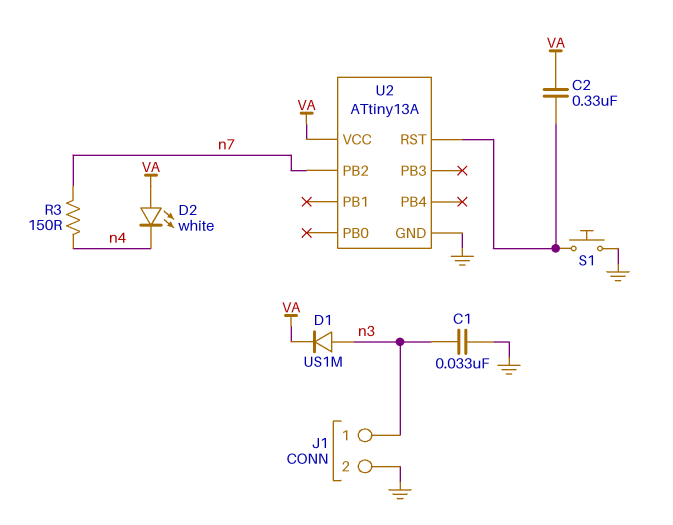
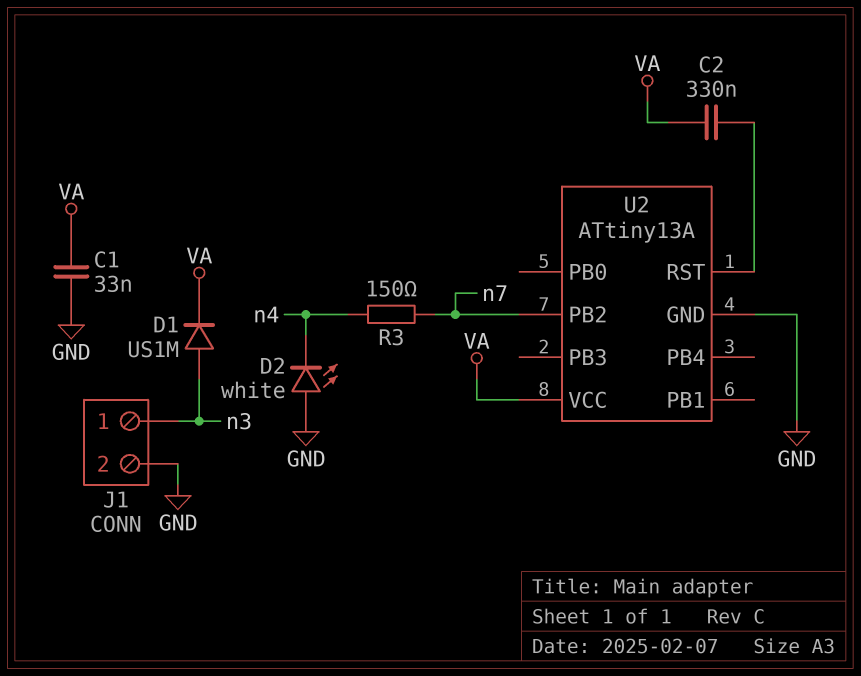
C1: 33nF (GND, n3) -> 33nF (GND, VA)
D2: LED white (A VA, K n4) -> LED white (A GND, K n4)
S1: button (GND, U2/RST) -> none

